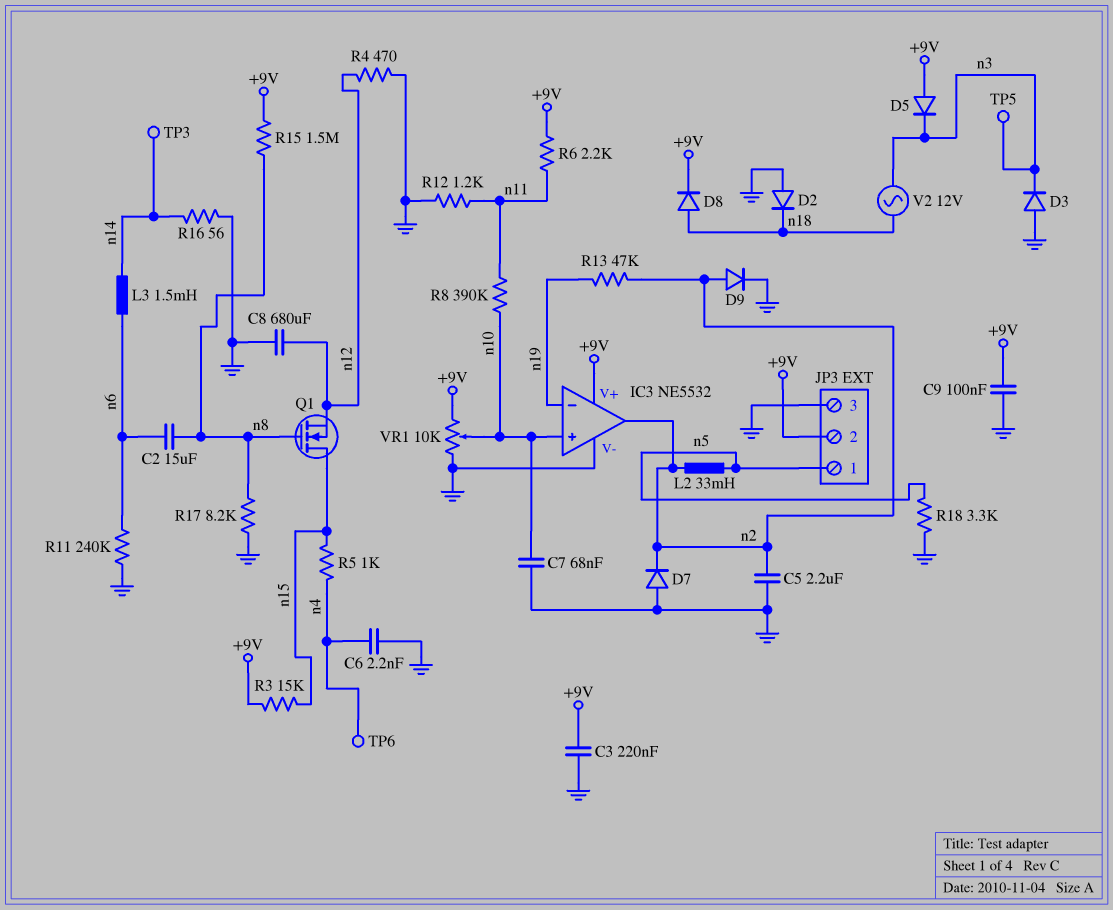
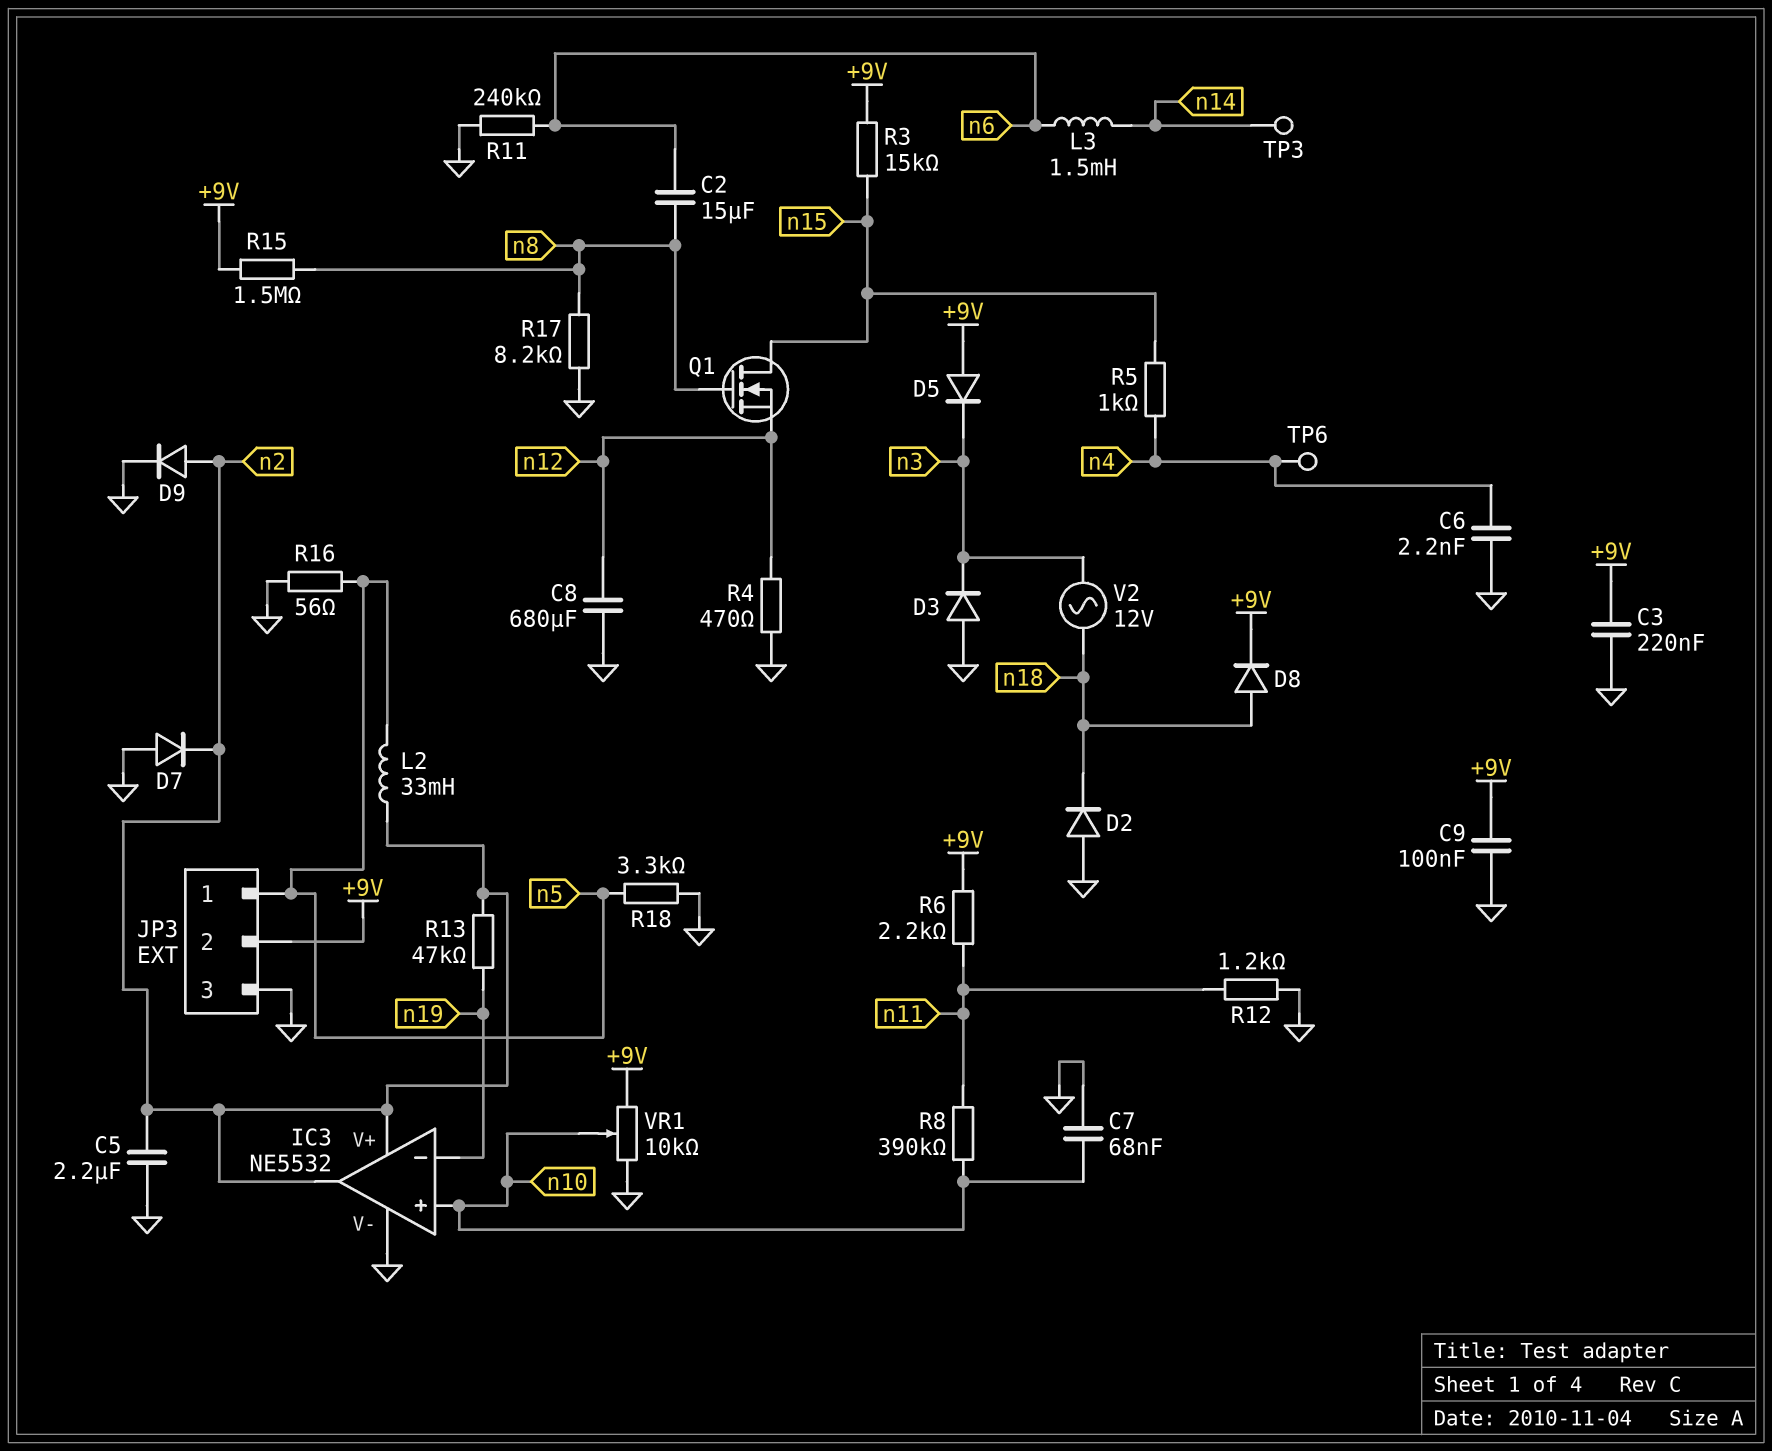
IC3 pin V+: +9V -> n2
R16: 56 (GND, n14) -> 56 (GND, n5)
TP5: test point (n3) -> none

